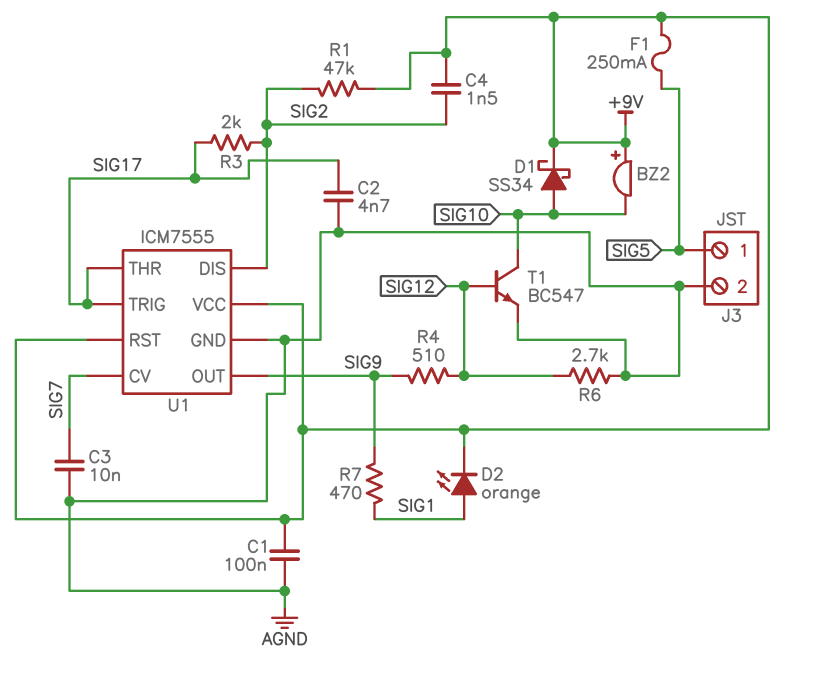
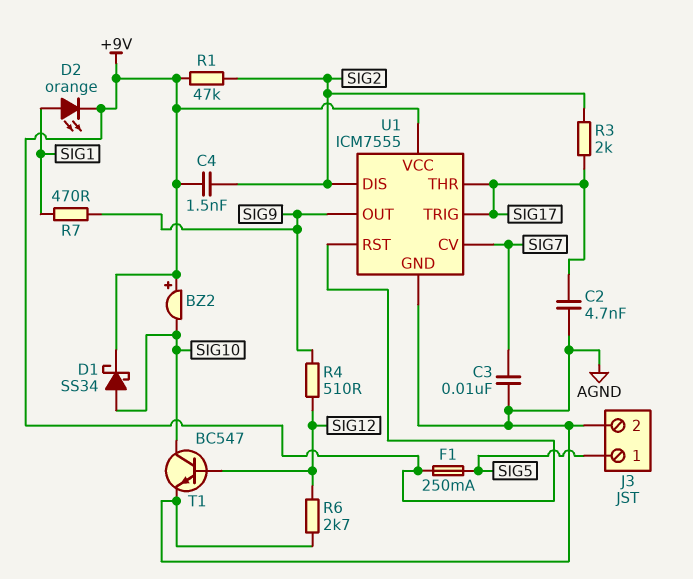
C1: 100nF (+9V, AGND) -> none

